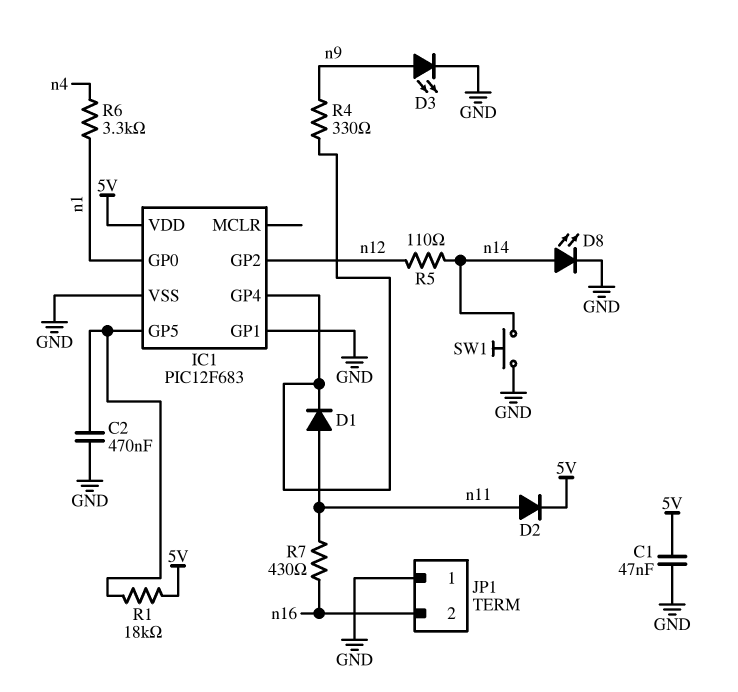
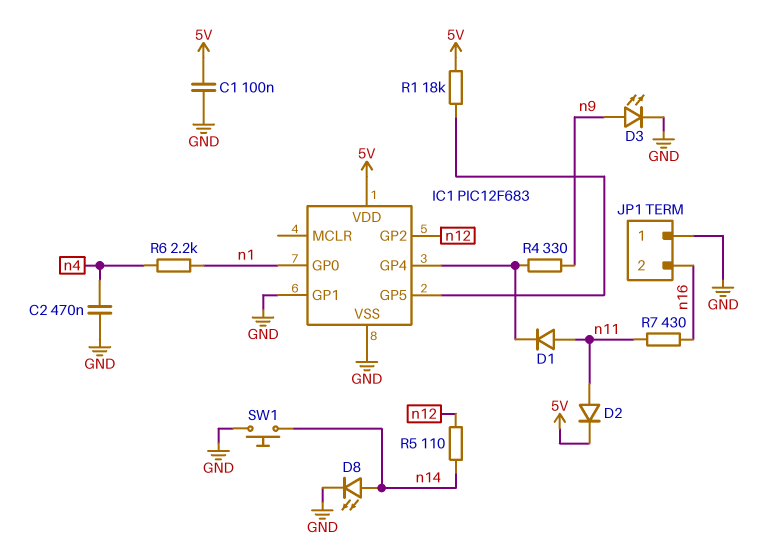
C1: 47nF (5V, GND) -> 100nF (5V, GND)
C2: 470nF (GND, IC1/GP5) -> 470nF (GND, n4)
R6: 3.3k (n1, n4) -> 2.2k (n1, n4)

